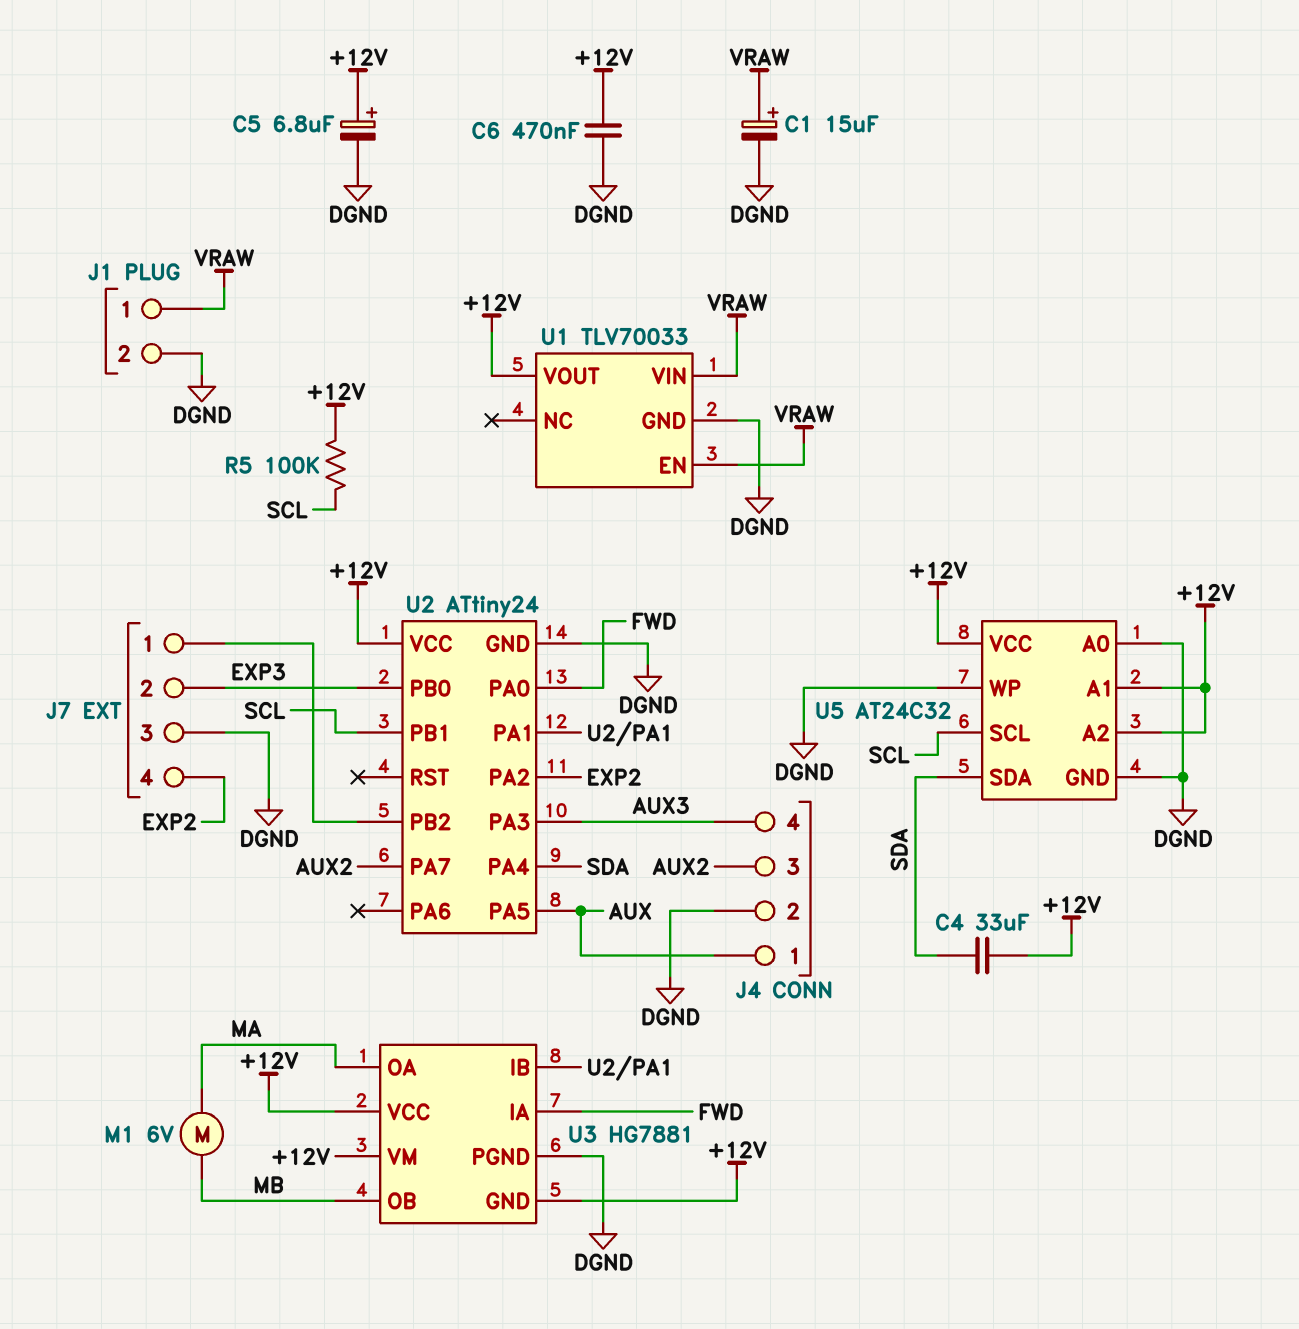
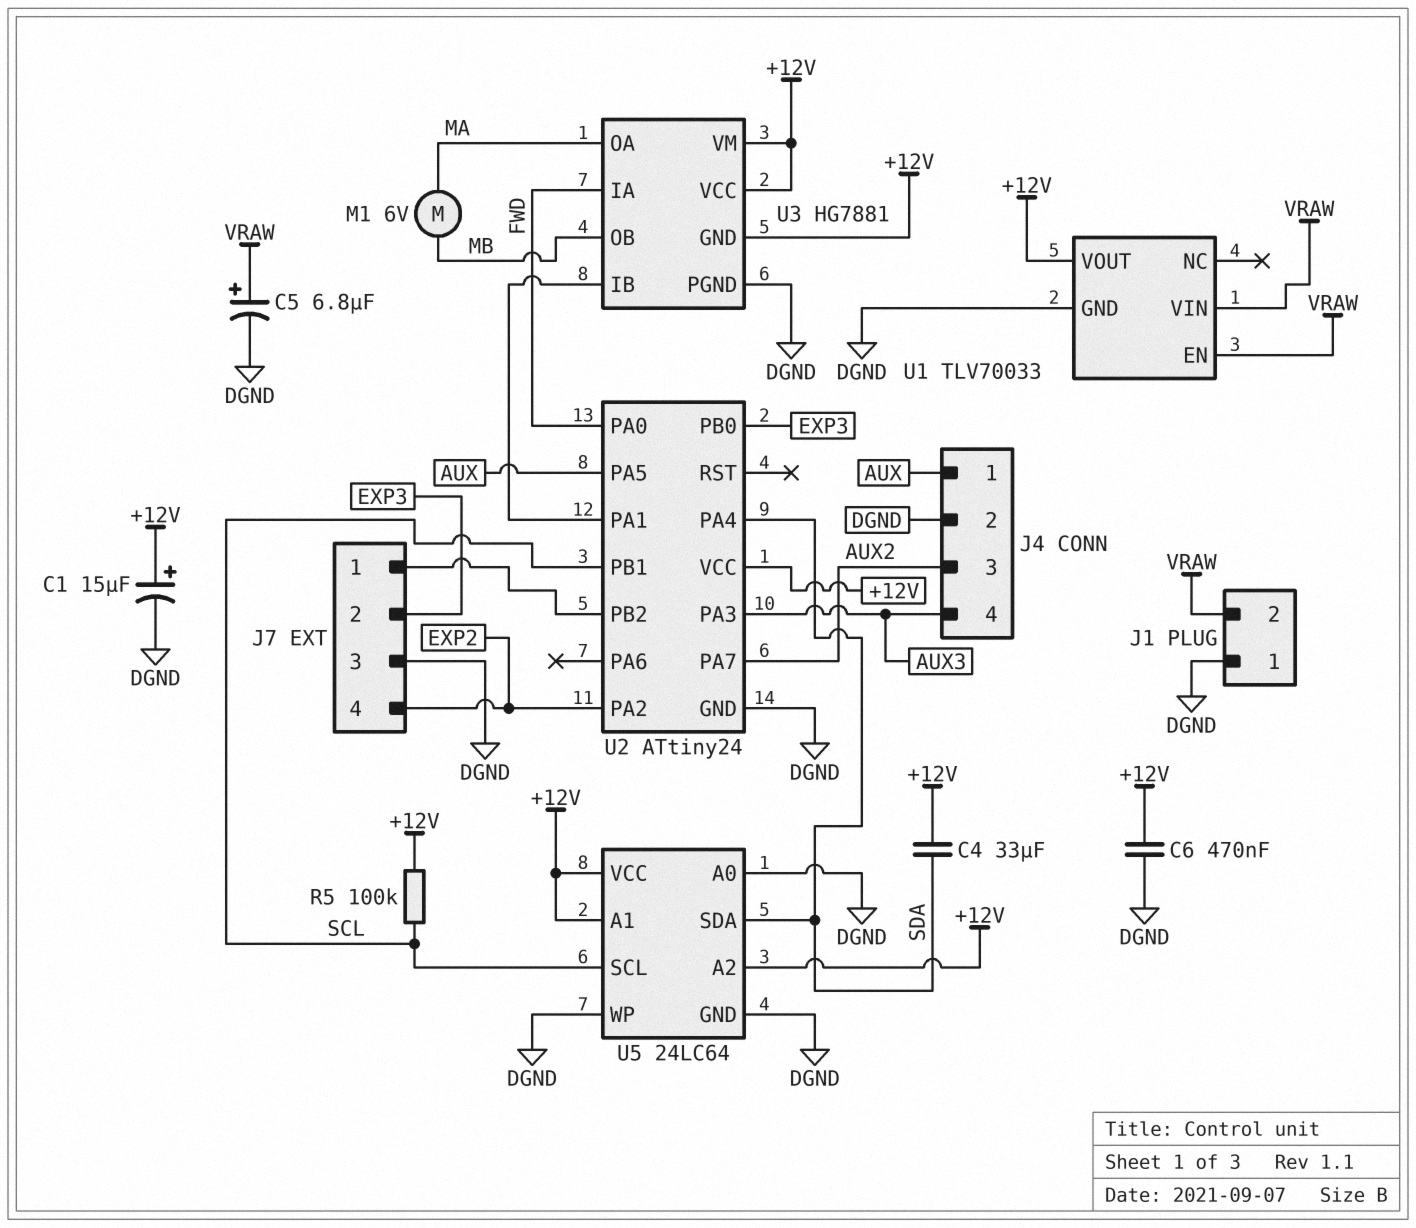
C1: 15uF (plus VRAW, minus DGND) -> 15uF (plus +12V, minus DGND)
C5: 6.8uF (plus +12V, minus DGND) -> 6.8uF (plus VRAW, minus DGND)
J1 pin 1: VRAW -> DGND
J1 pin 2: DGND -> VRAW
U5: AT24C32 -> 24LC64

